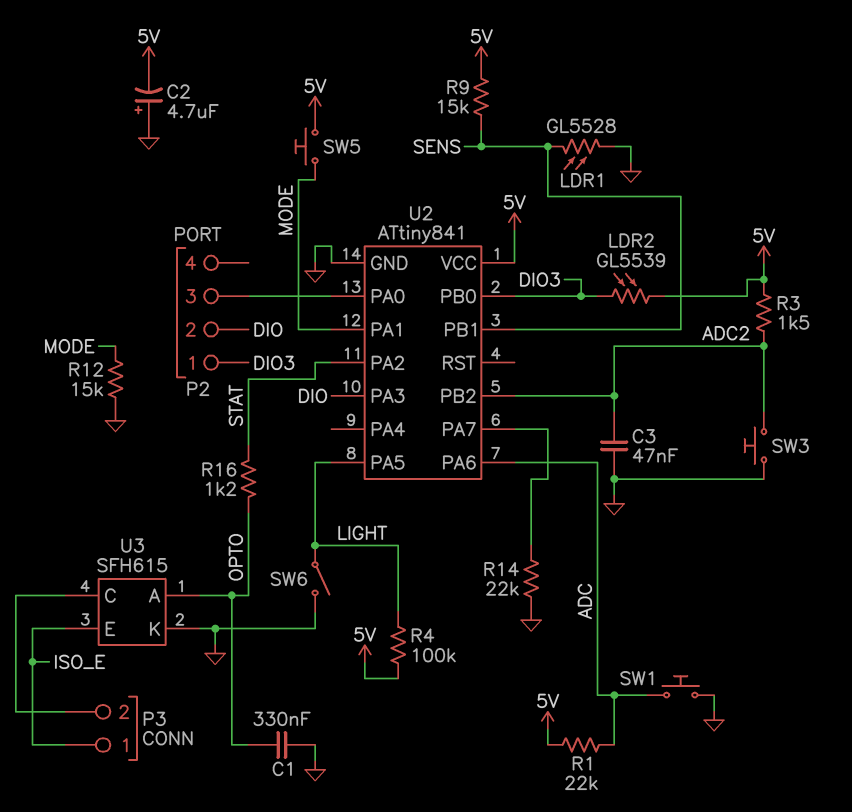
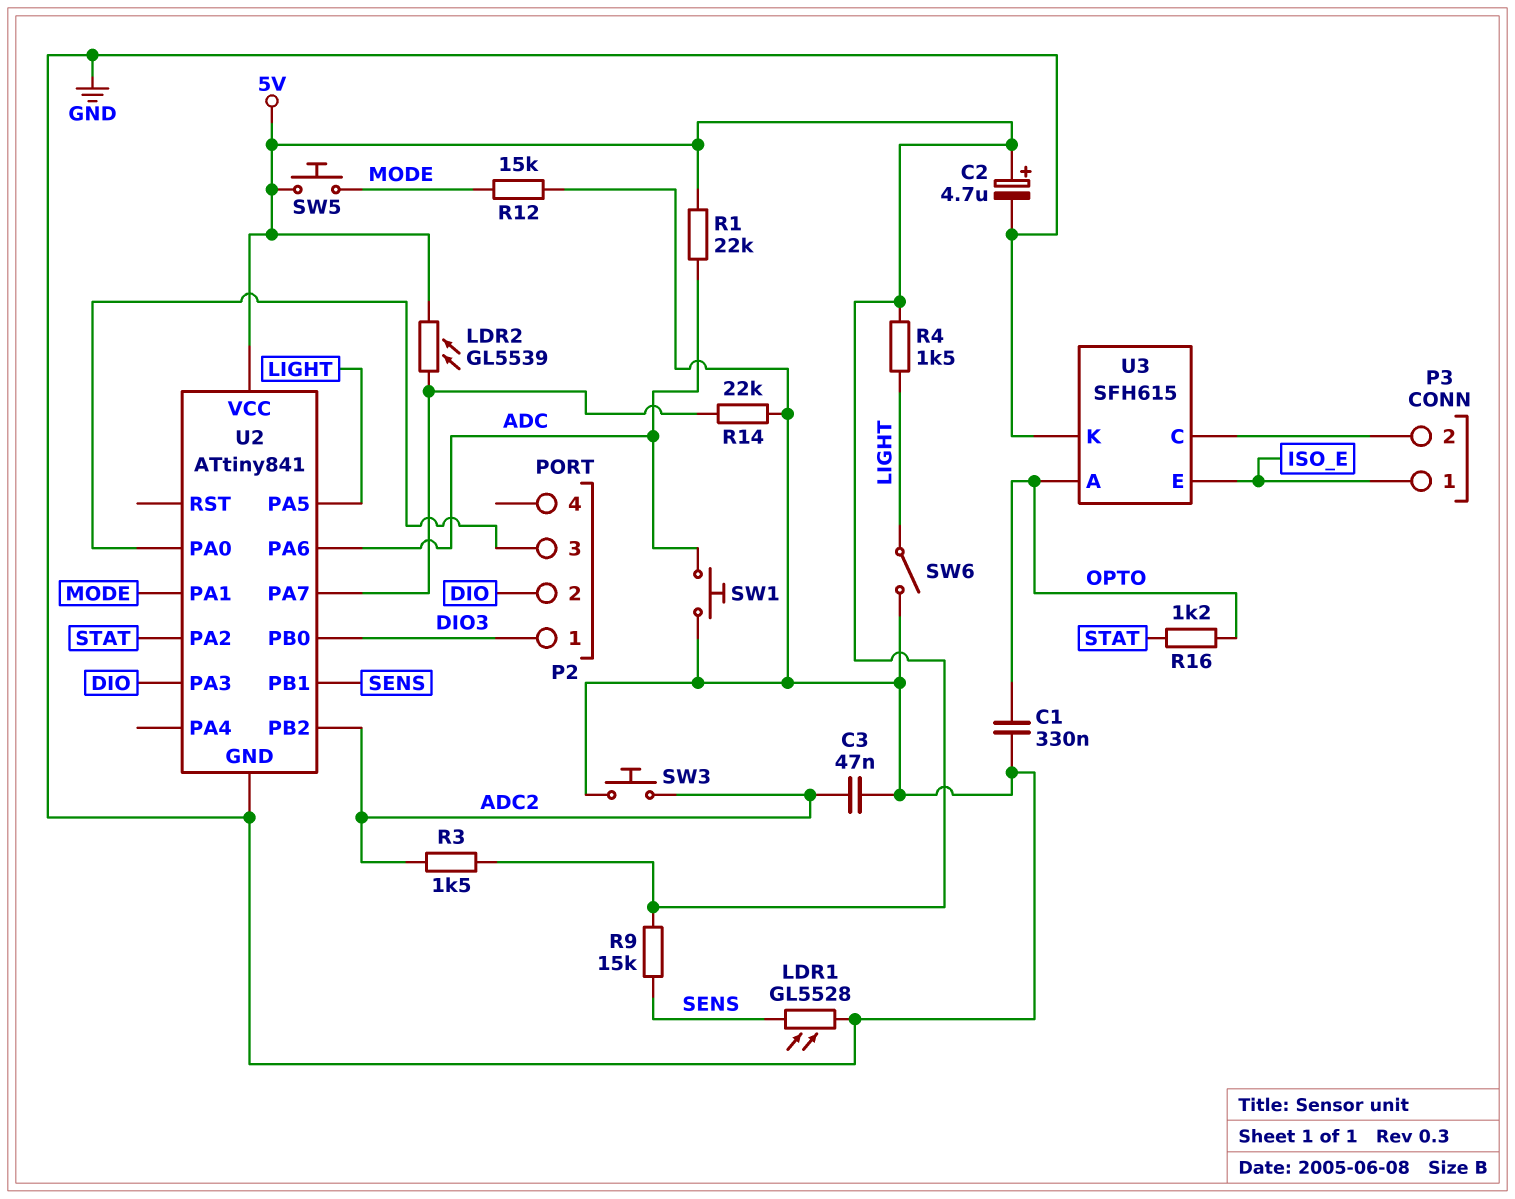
C2: 4.7uF (plus GND, minus 5V) -> 4.7uF (plus 5V, minus GND)
LDR2: GL5539 (5V, DIO3) -> GL5539 (5V, U2/PA7)
R4: 100k (5V, LIGHT) -> 1.5k (5V, LIGHT)

